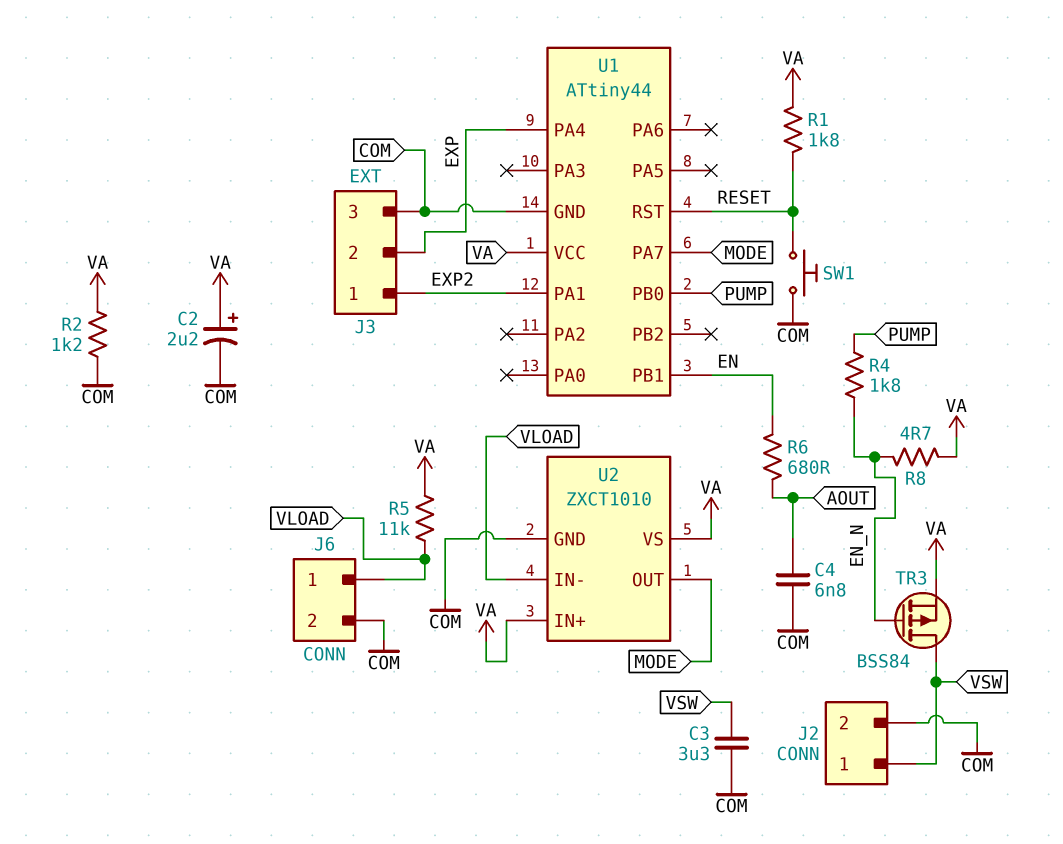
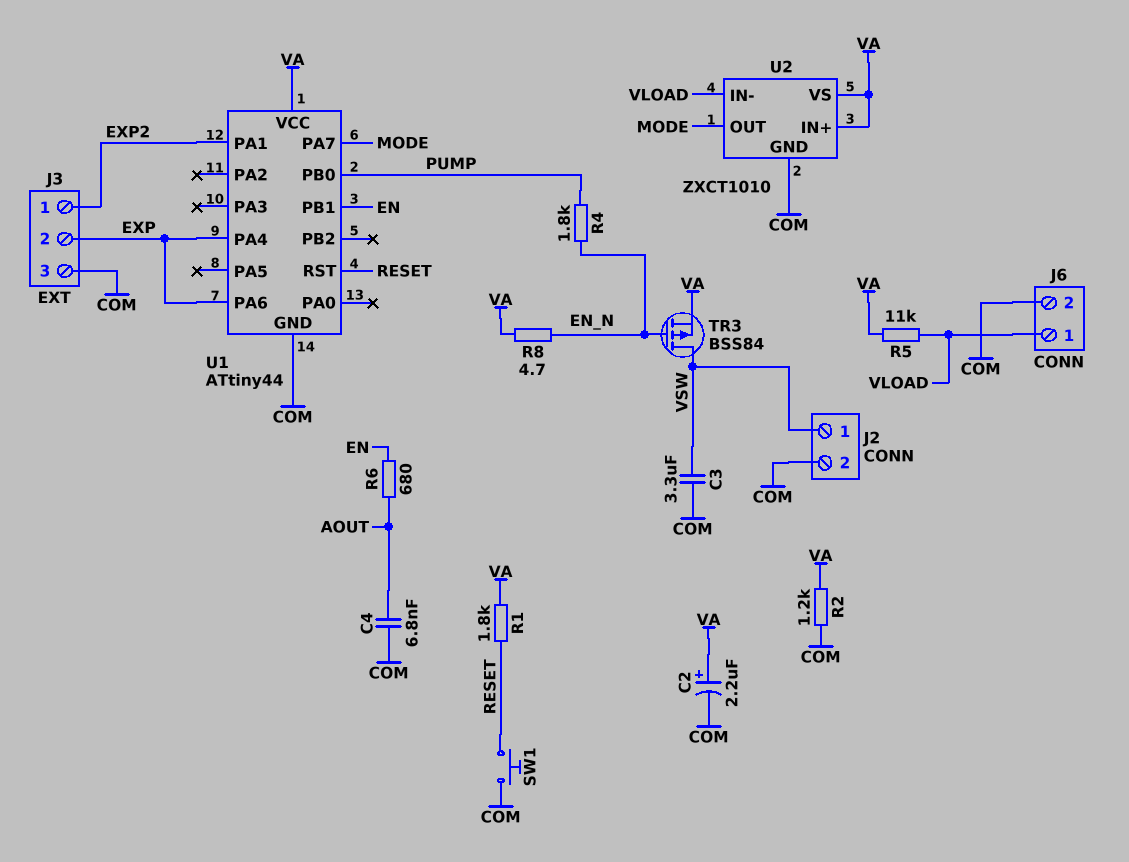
U1 pin PA6: none -> EXP

